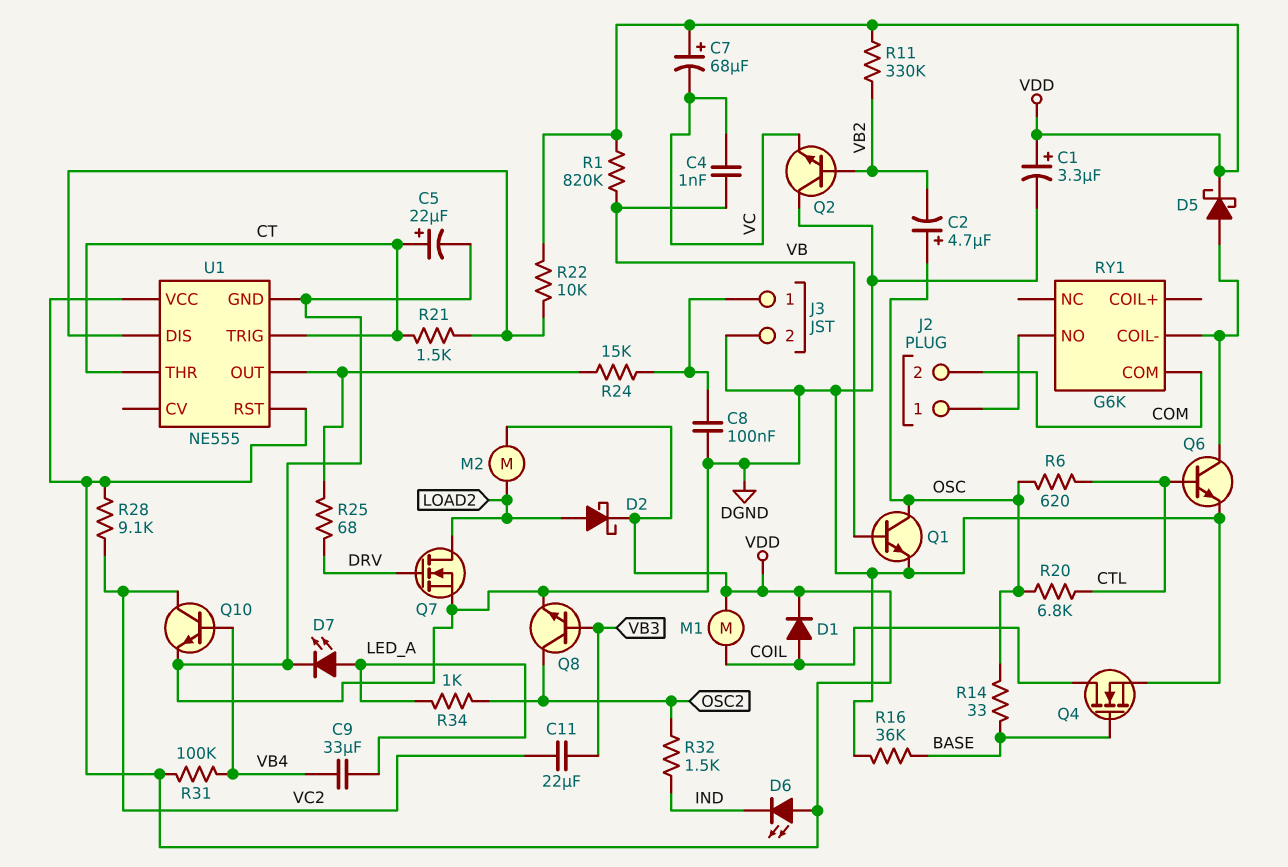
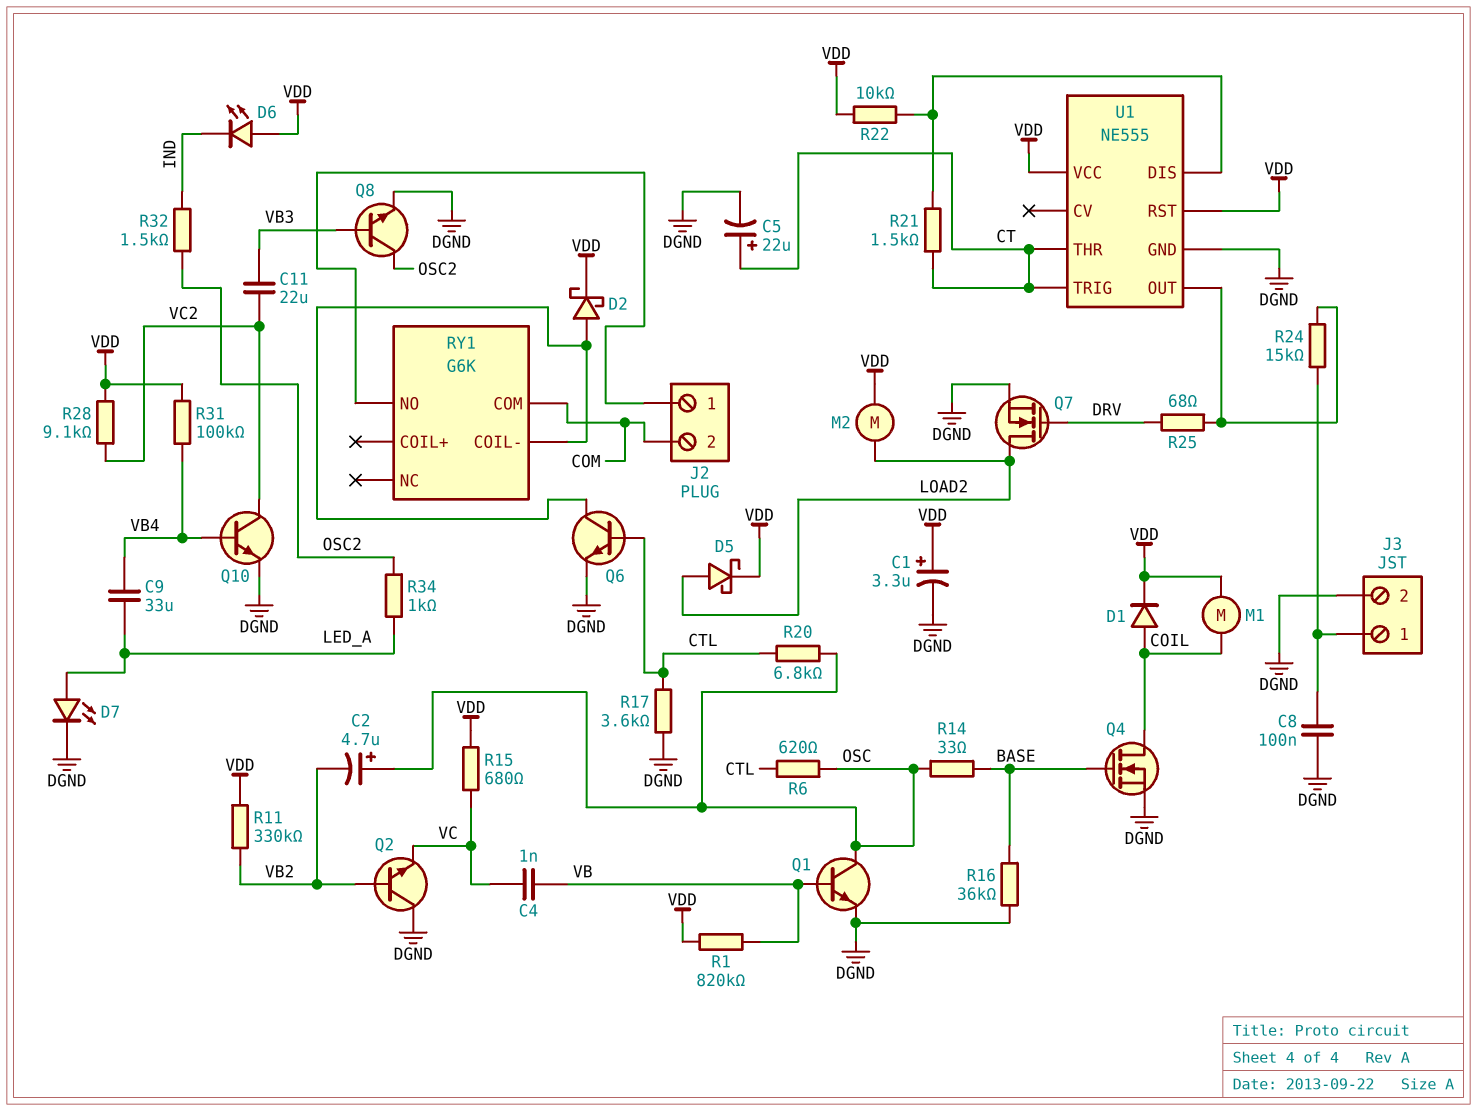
C7: 68uF (plus VDD, minus VC) -> none
D2: schottky (A LOAD2, K VDD) -> schottky (A RY1/COIL-, K VDD)
D5: schottky (A RY1/COIL-, K VDD) -> schottky (A LOAD2, K VDD)
R15: none -> 680 (VC, VDD)
R17: none -> 3.6k (CTL, DGND)

